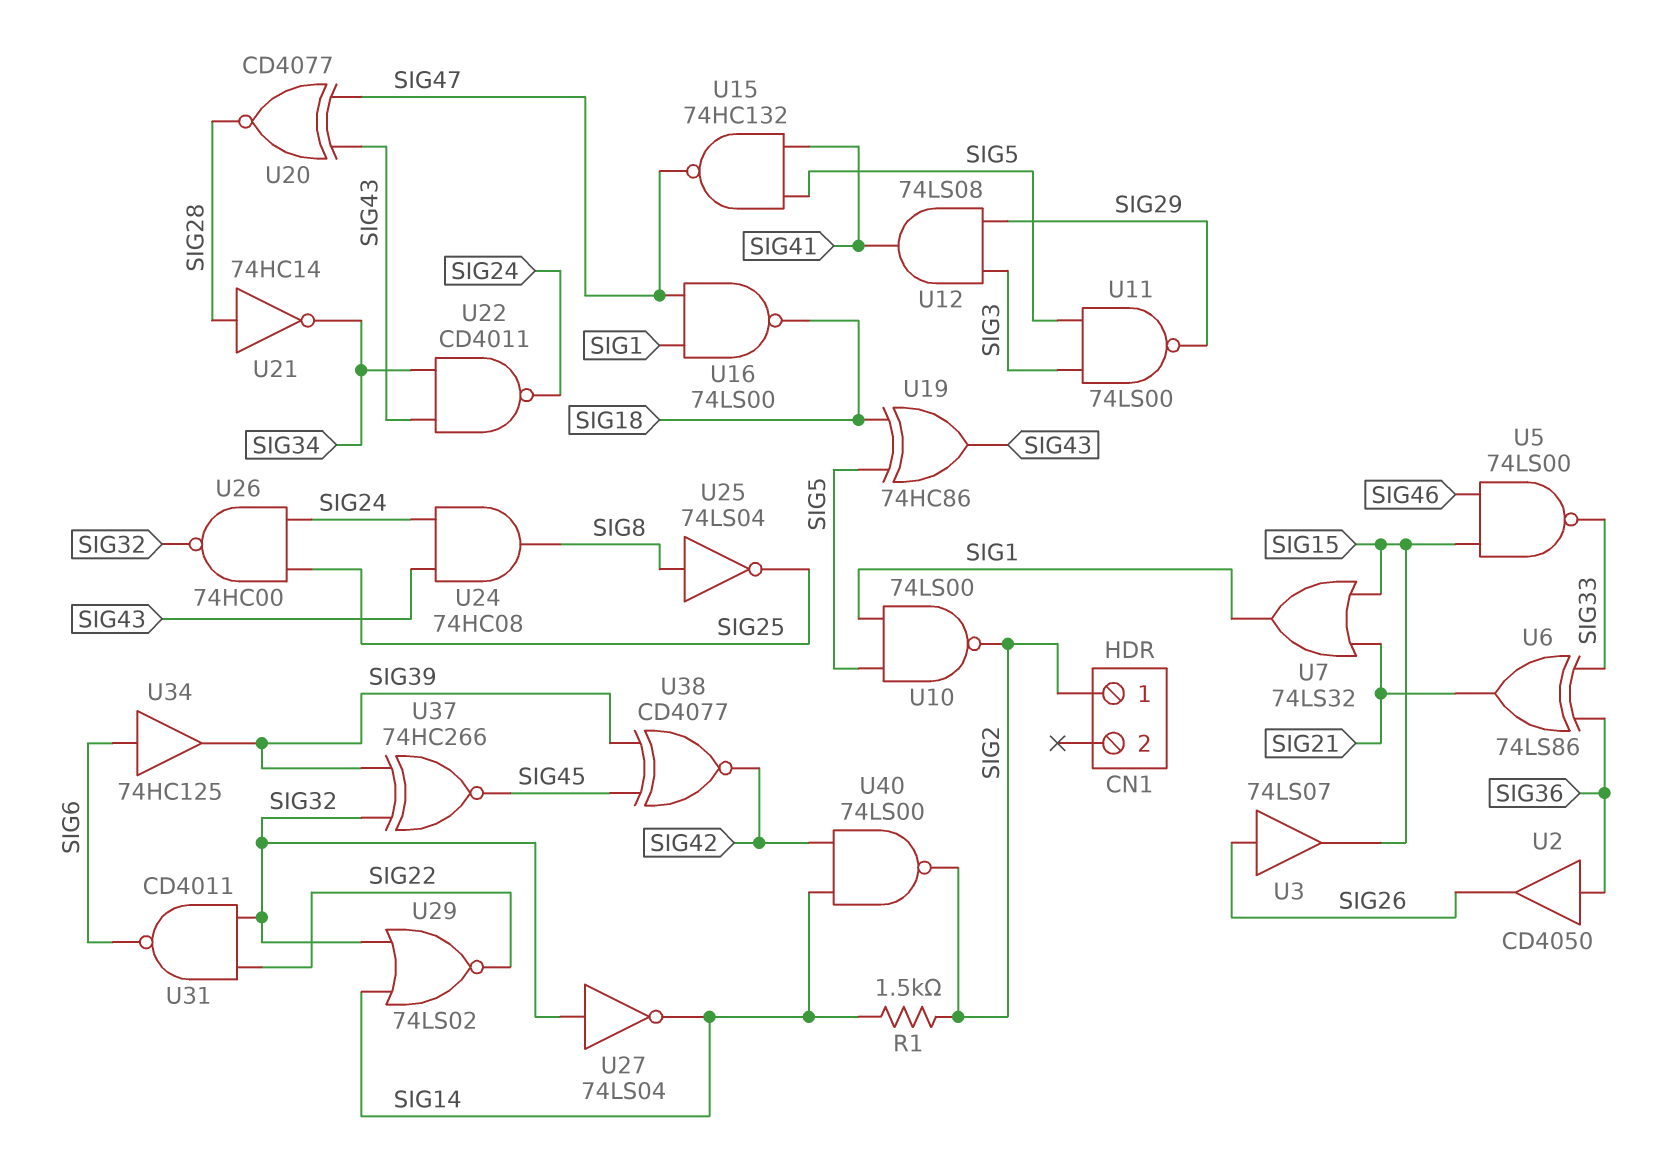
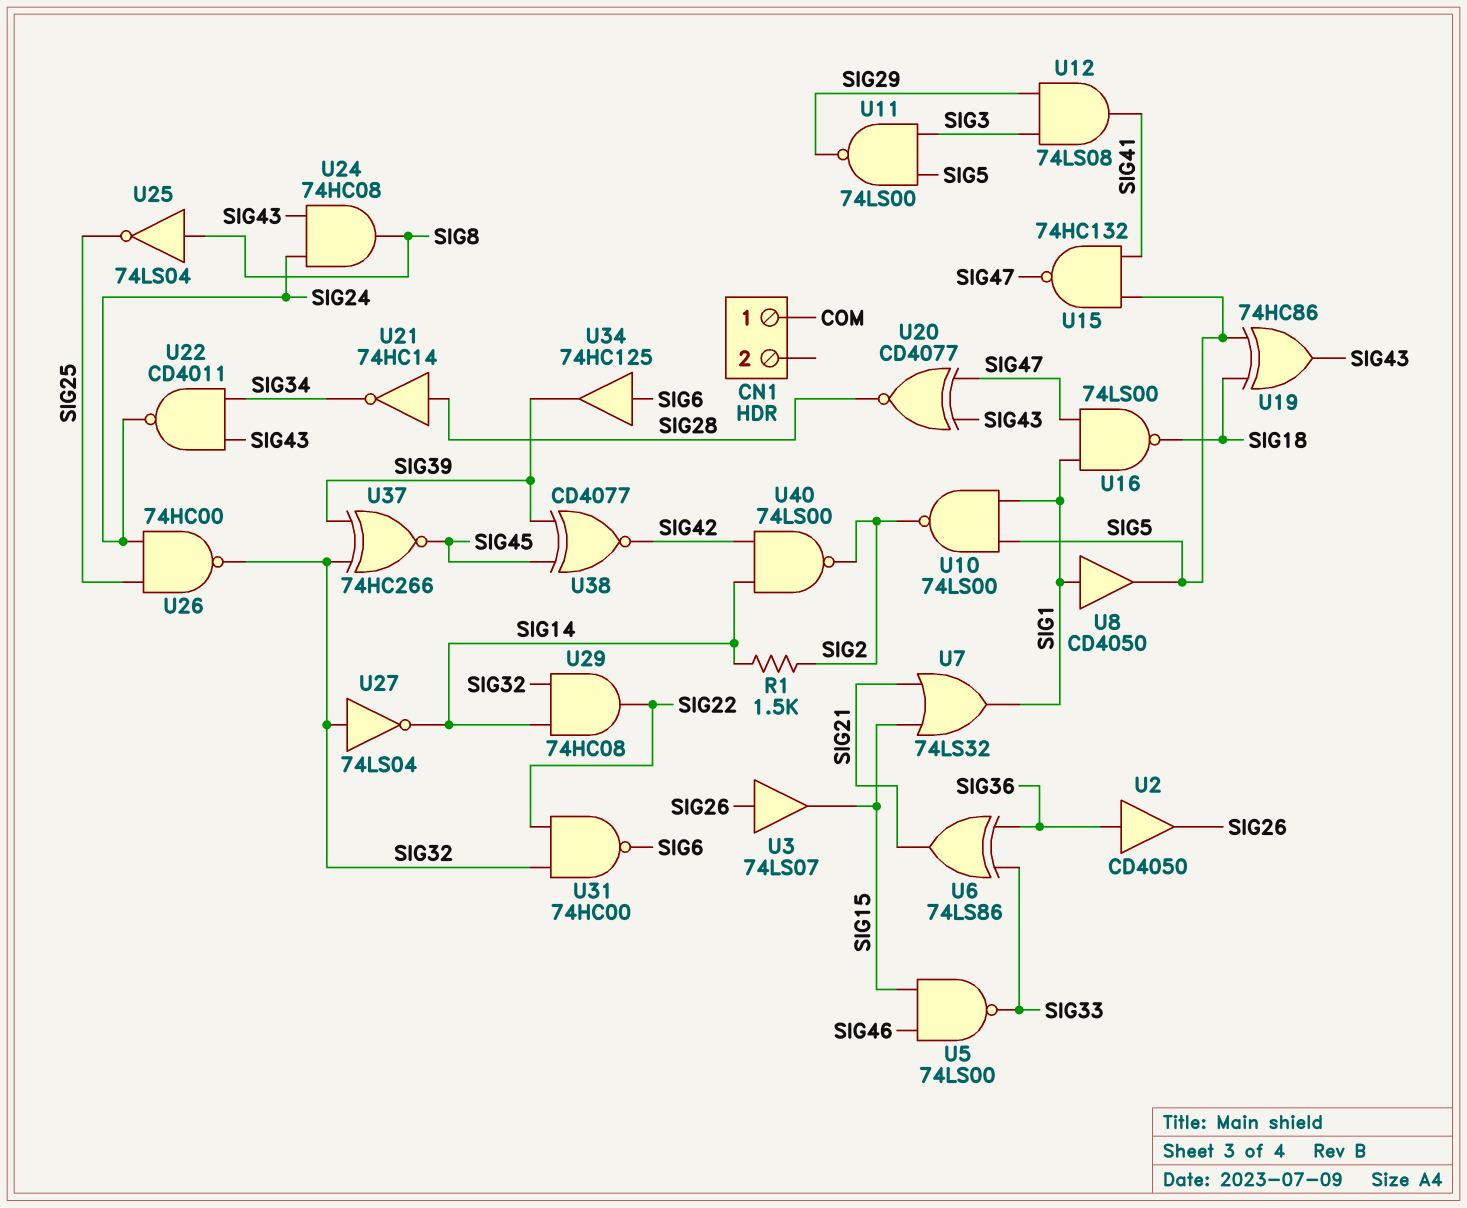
CN1 pin 1: SIG2 -> COM
U8: none -> buffer CD4050 (in SIG1, out SIG5)
U29: NOR 74LS02 (in SIG14, in SIG32, out SIG22) -> AND 74HC08 (in SIG14, in SIG32, out SIG22)
U31: NAND CD4011 (in SIG22, in SIG32, out SIG6) -> NAND 74HC00 (in SIG22, in SIG32, out SIG6)

